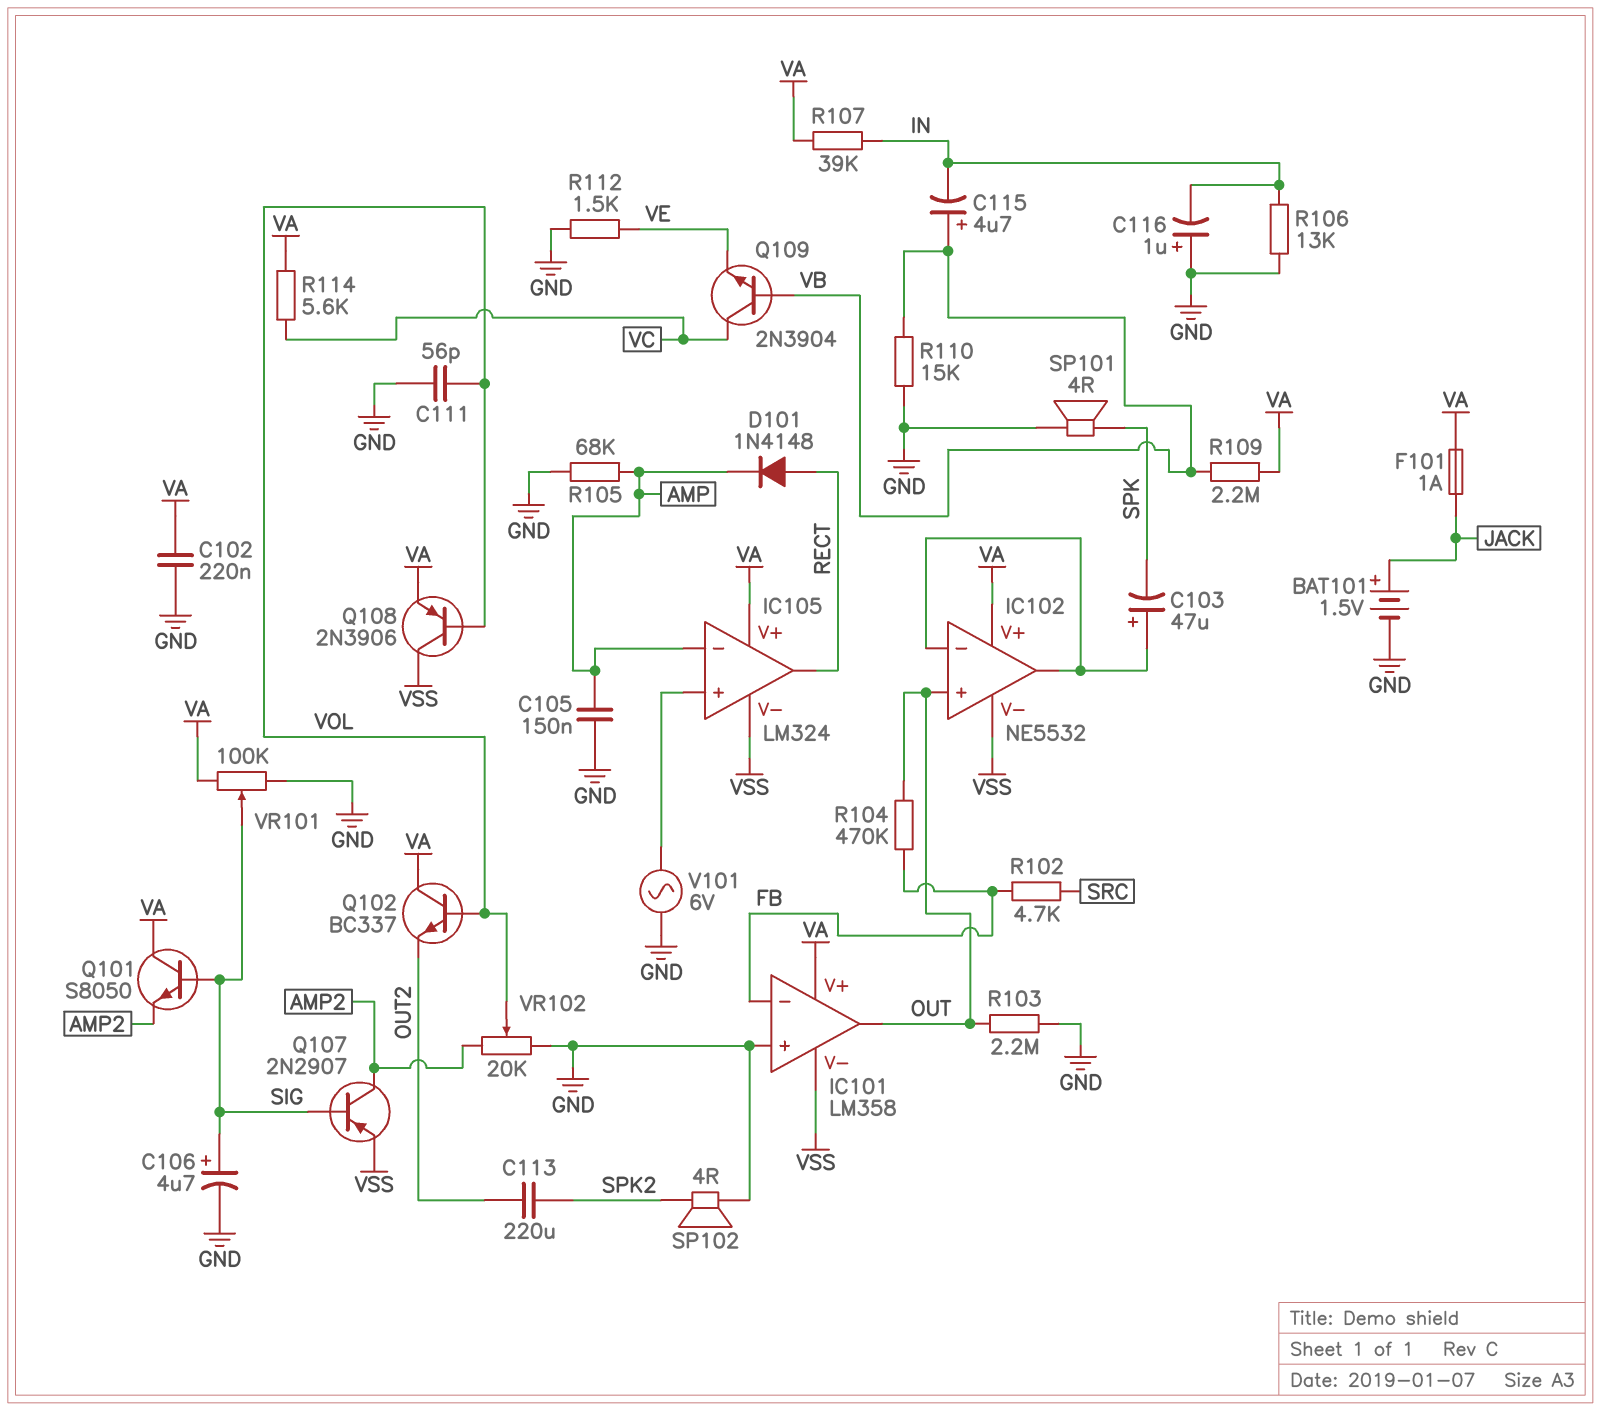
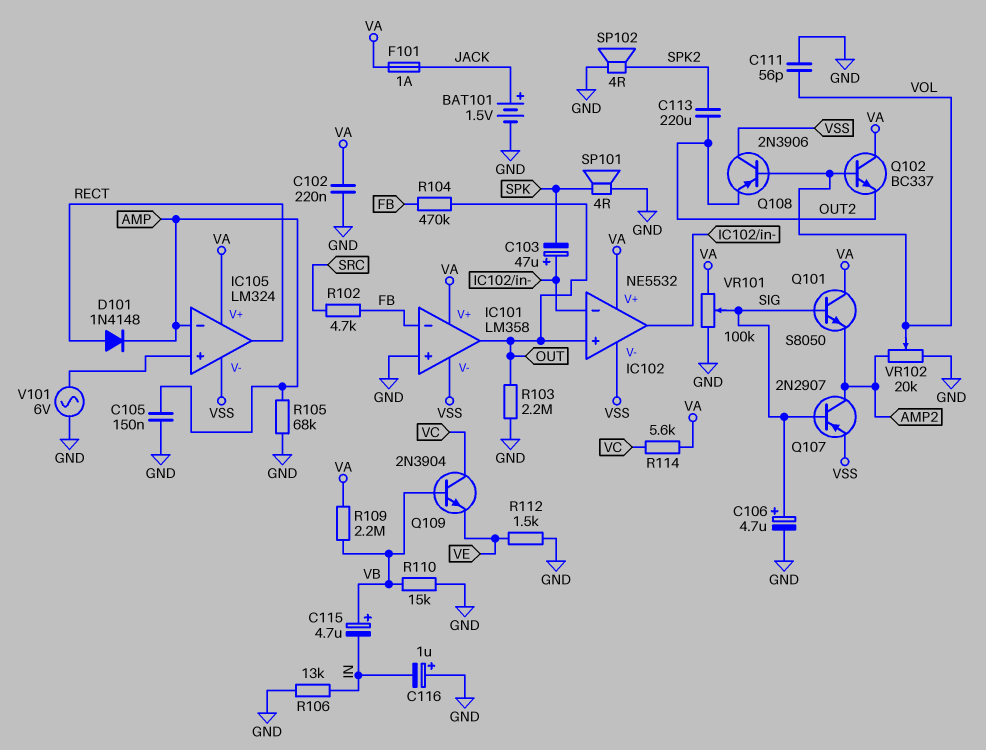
Q108: PNP 2N3906 (B VOL, C VSS, E VA) -> PNP 2N3906 (B VOL, C VSS, E OUT2)
R107: 39k (IN, VA) -> none

